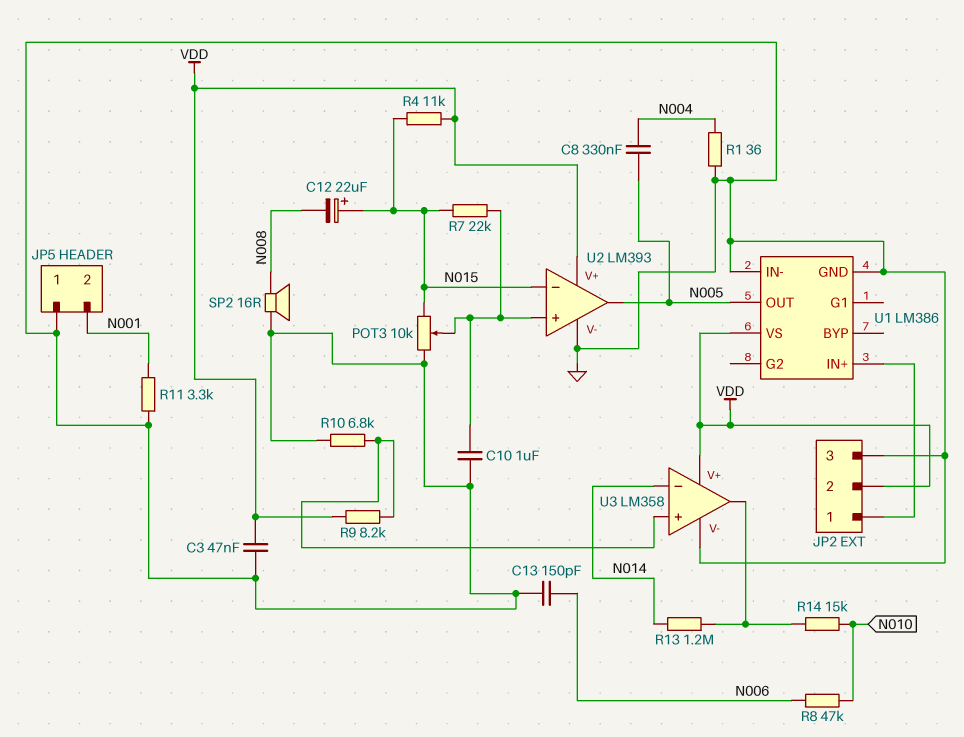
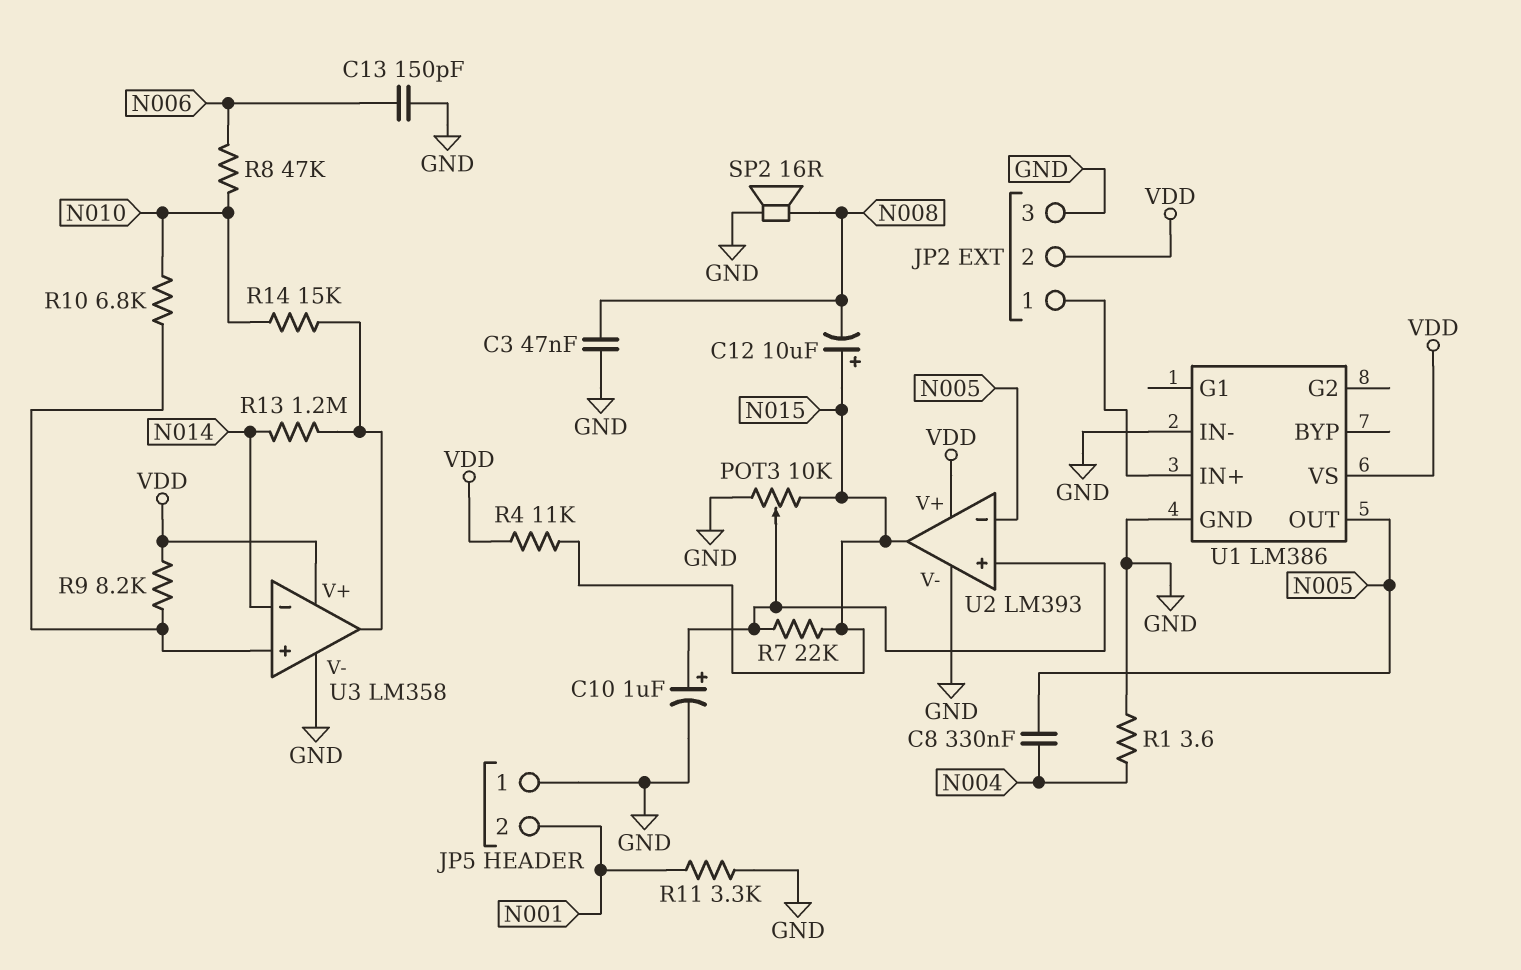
C3: 47nF (GND, VDD) -> 47nF (GND, N008)
C10: 1uF (GND, U2/in+) -> 1uF (plus U2/in+, minus GND)
C12: 22uF (plus N015, minus N008) -> 10uF (plus N015, minus N008)
R1: 36 (GND, N004) -> 3.6 (GND, N004)
R10: 6.8k (GND, U3/in+) -> 6.8k (N010, U3/in+)
U2 pin in-: N015 -> N005
U2 pin out: N005 -> N015

